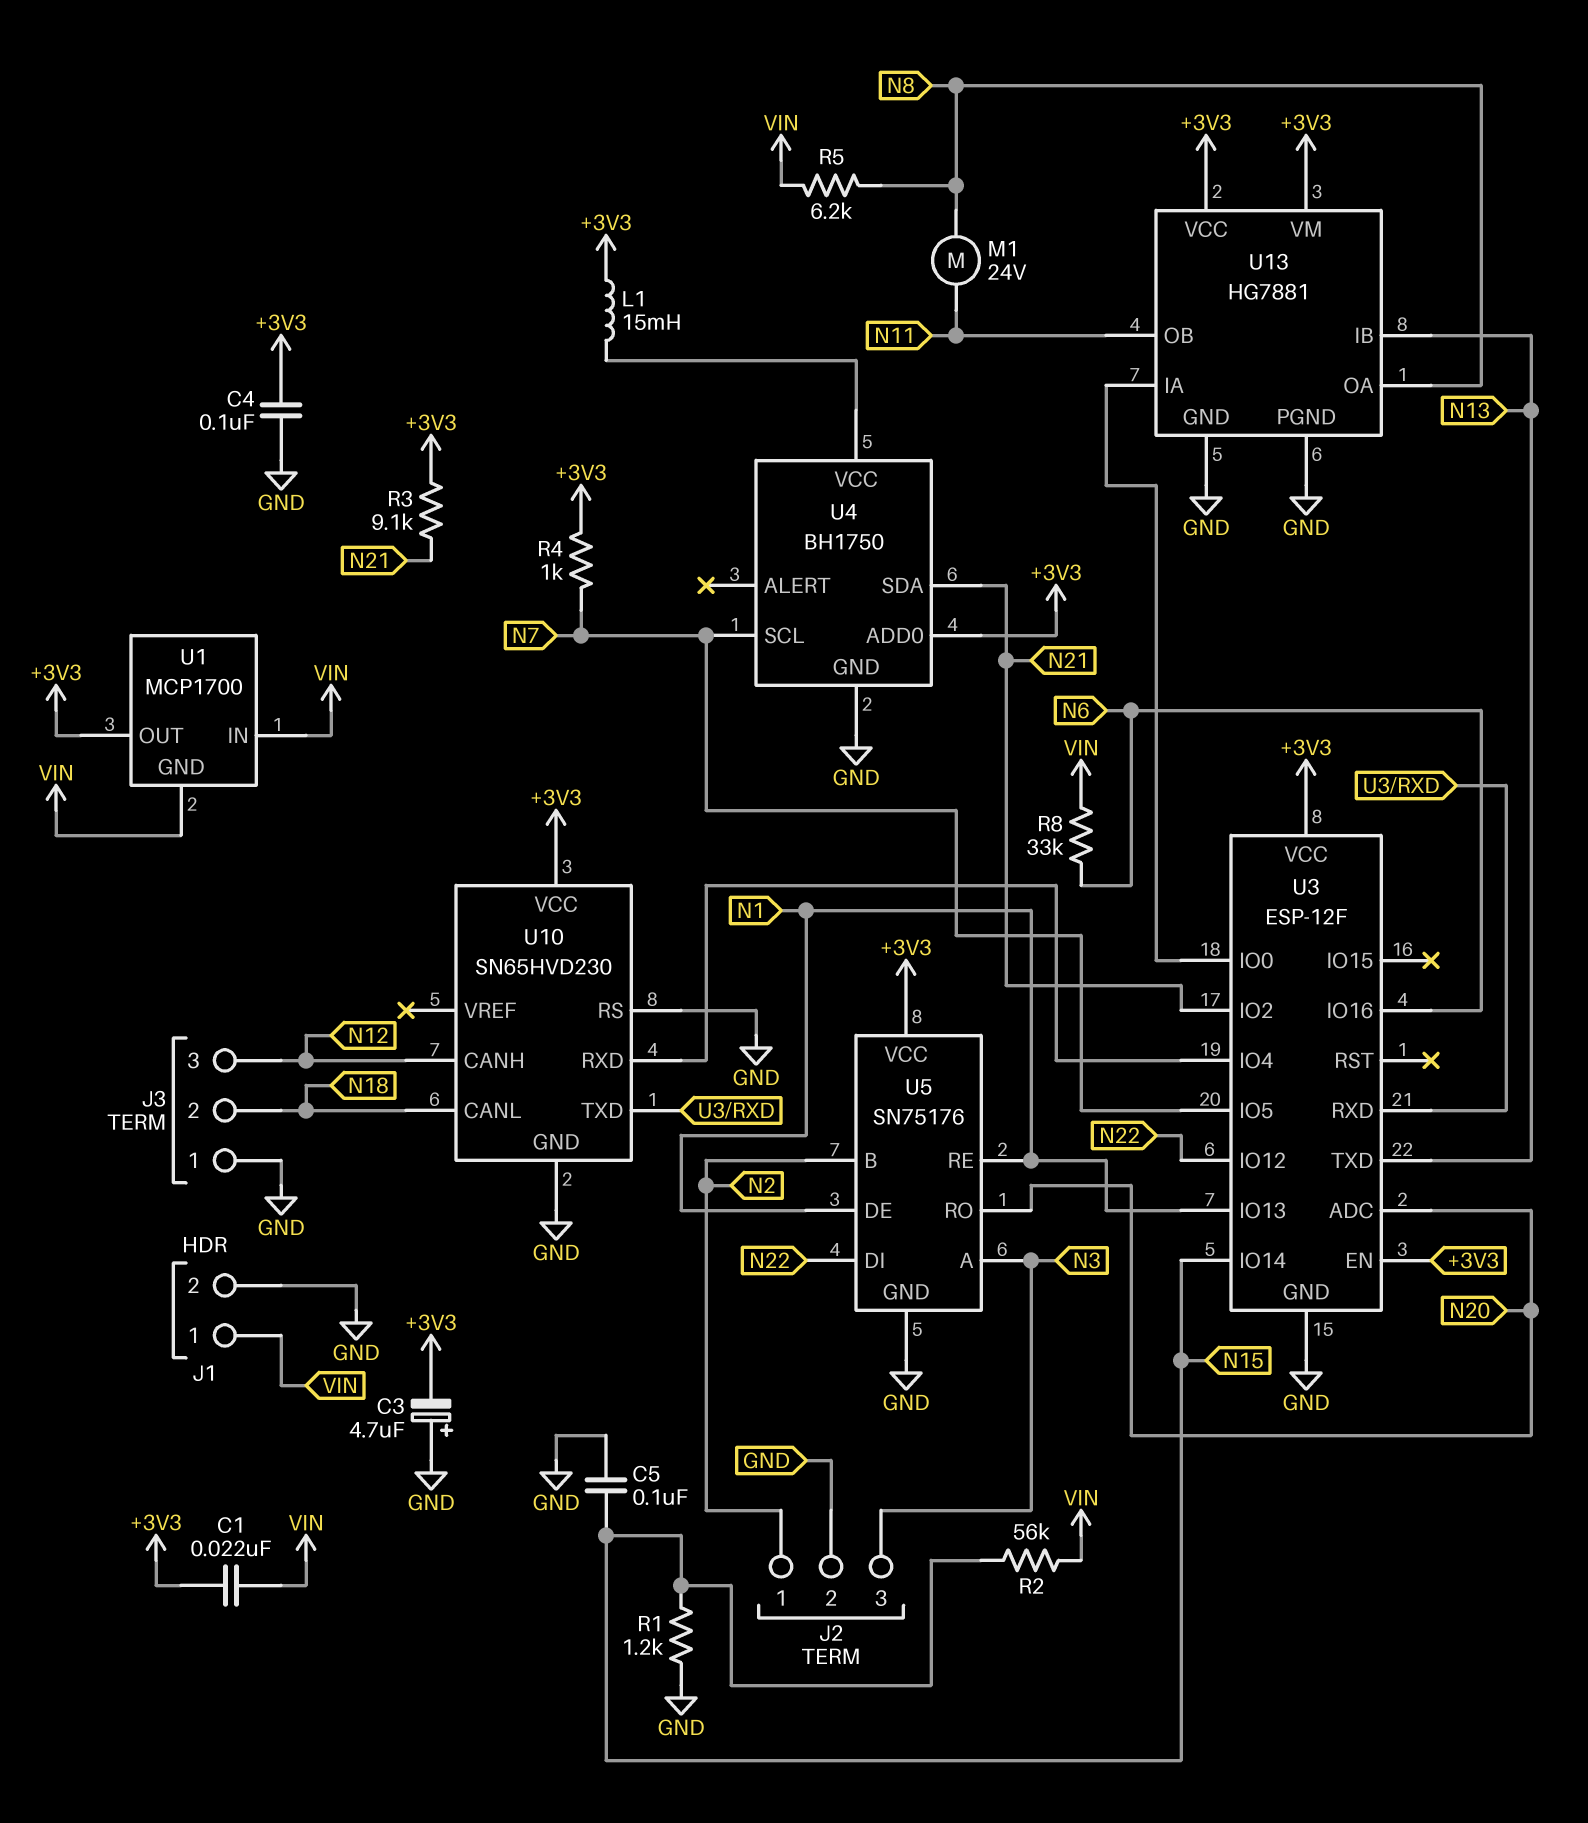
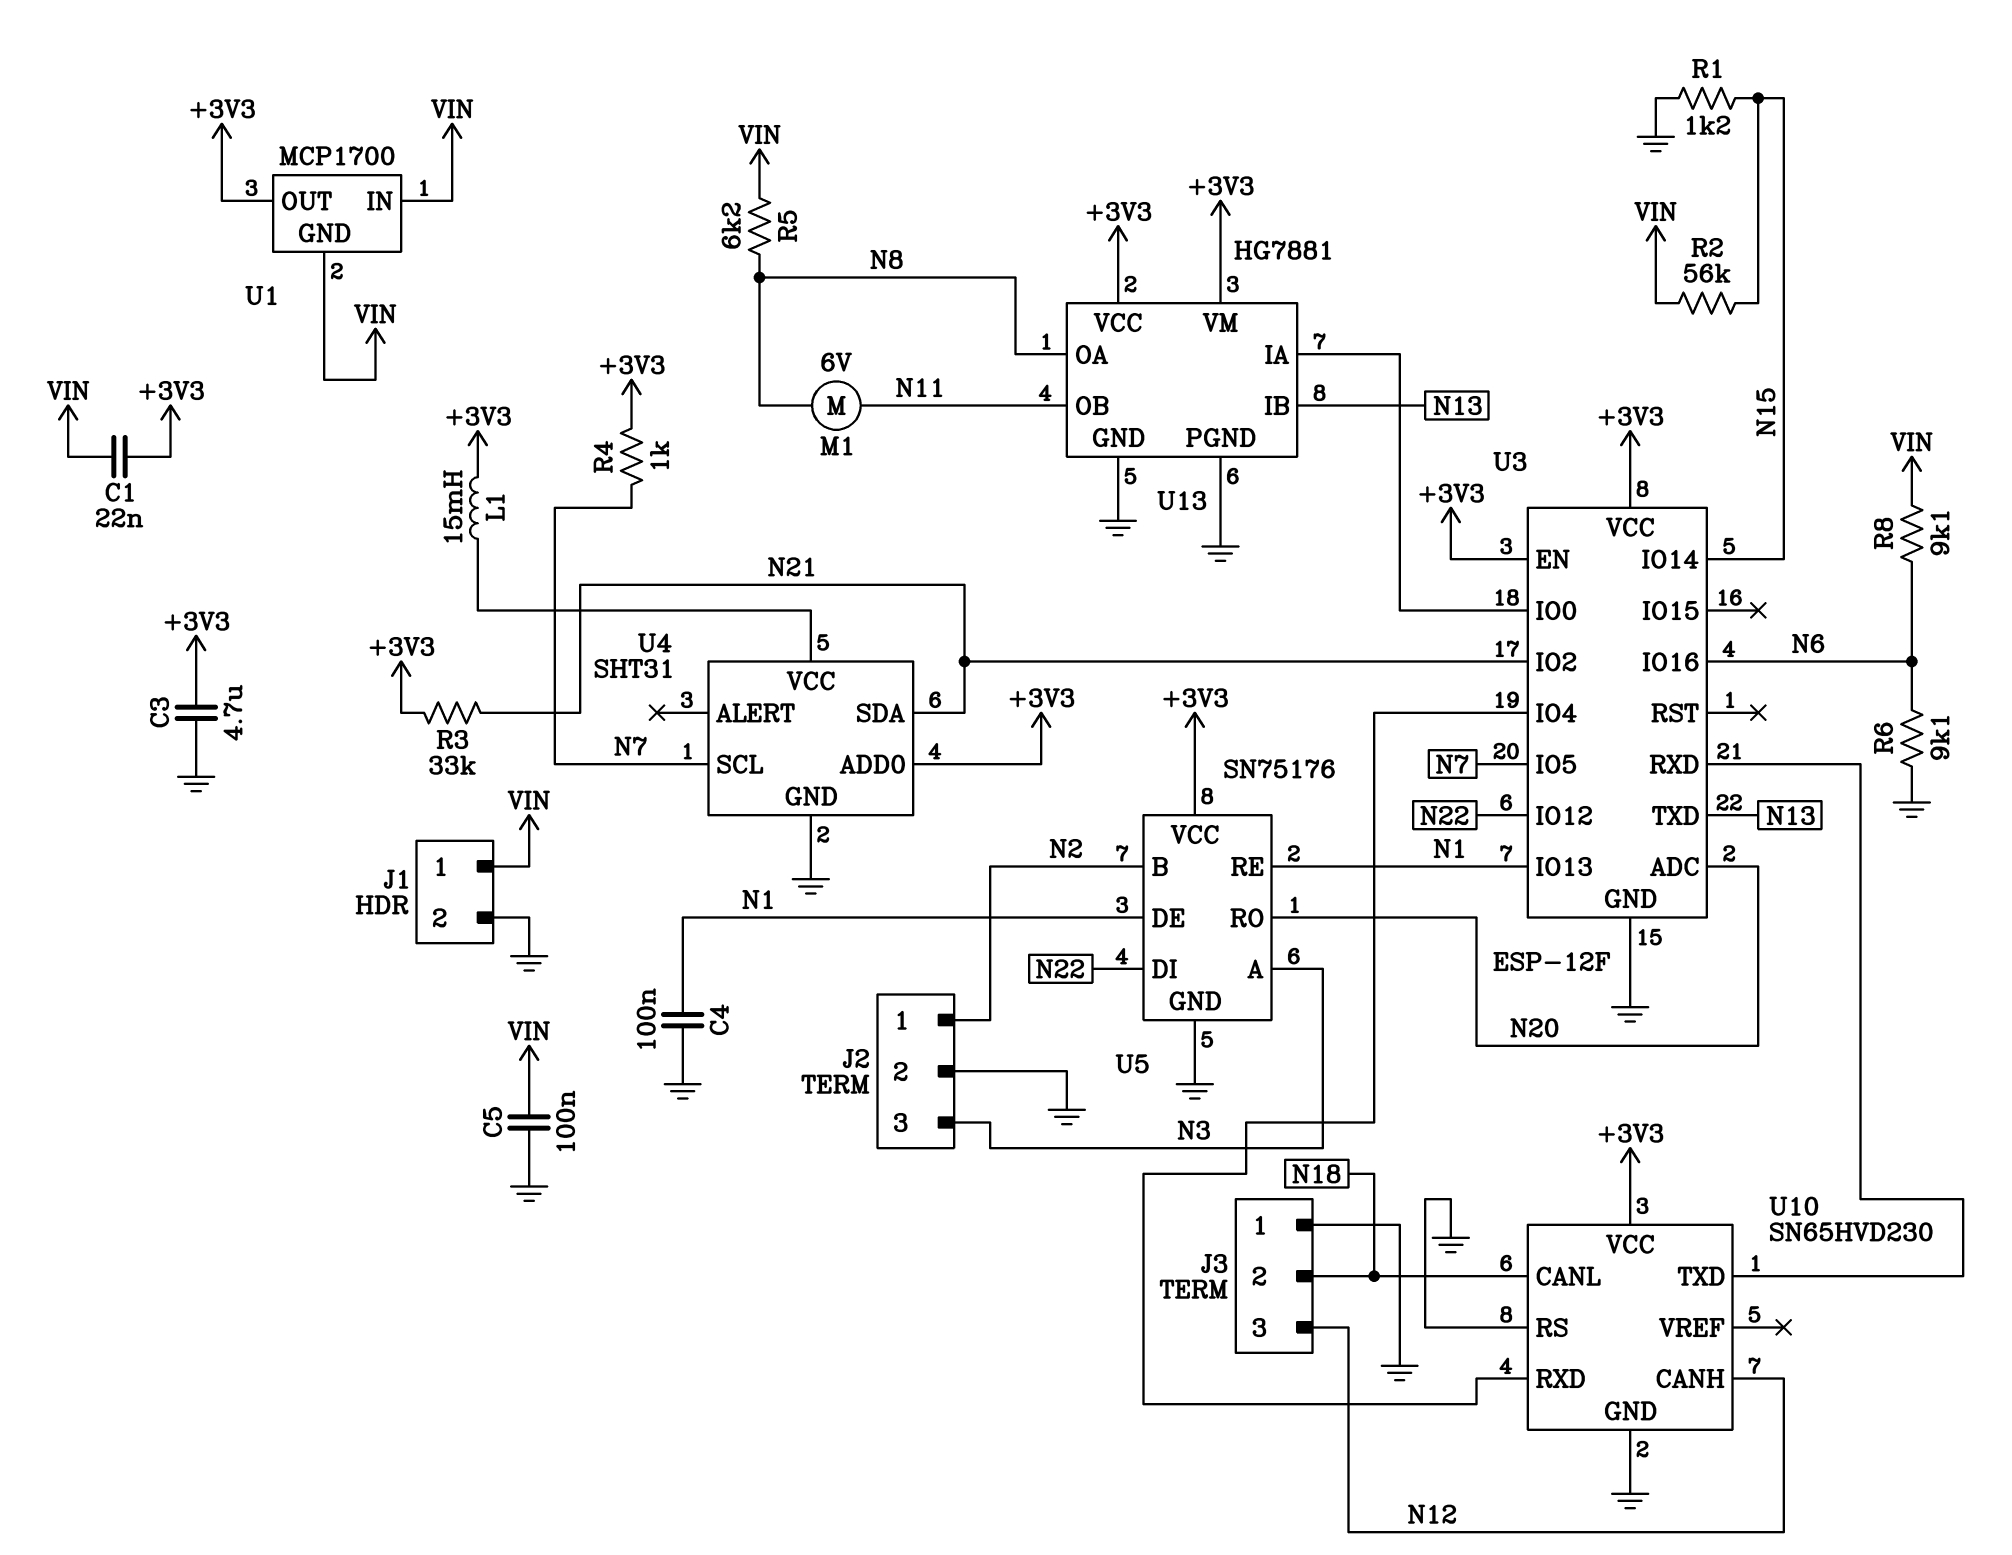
C3: 4.7uF (plus GND, minus +3V3) -> 4.7uF (+3V3, GND)
C4: 100nF (+3V3, GND) -> 100nF (GND, N1)
C5: 100nF (GND, N15) -> 100nF (GND, VIN)
M1: motor 24V (N8, N11) -> motor 6V (N8, N11)
R3: 9.1k (+3V3, N21) -> 33k (+3V3, N21)
R6: none -> 9.1k (GND, N6)
R8: 33k (N6, VIN) -> 9.1k (N6, VIN)
U4: BH1750 -> SHT31

